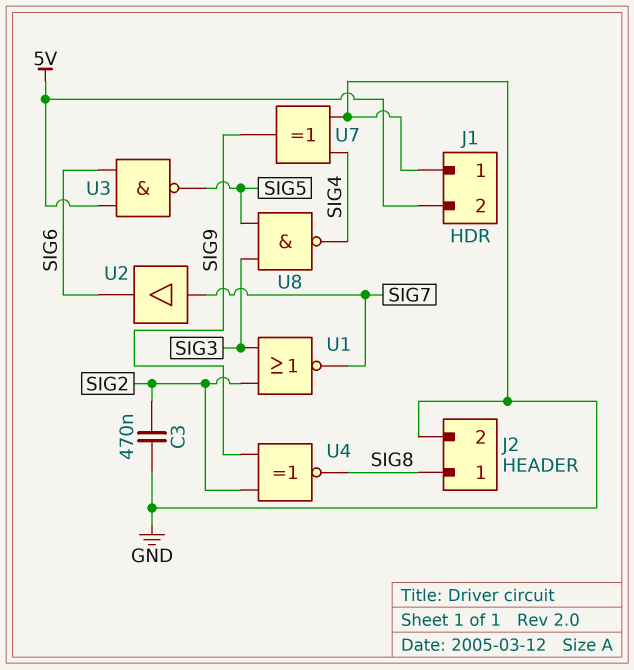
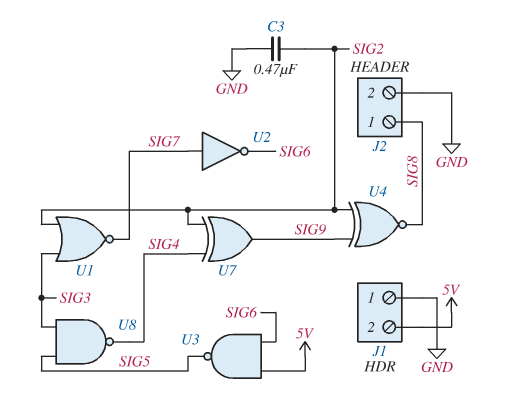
U2: buffer (in SIG7, out SIG6) -> NOT (in SIG7, out SIG6)
U7: XOR (in GND, in SIG4, out SIG9) -> XOR (in SIG2, in SIG4, out SIG9)

